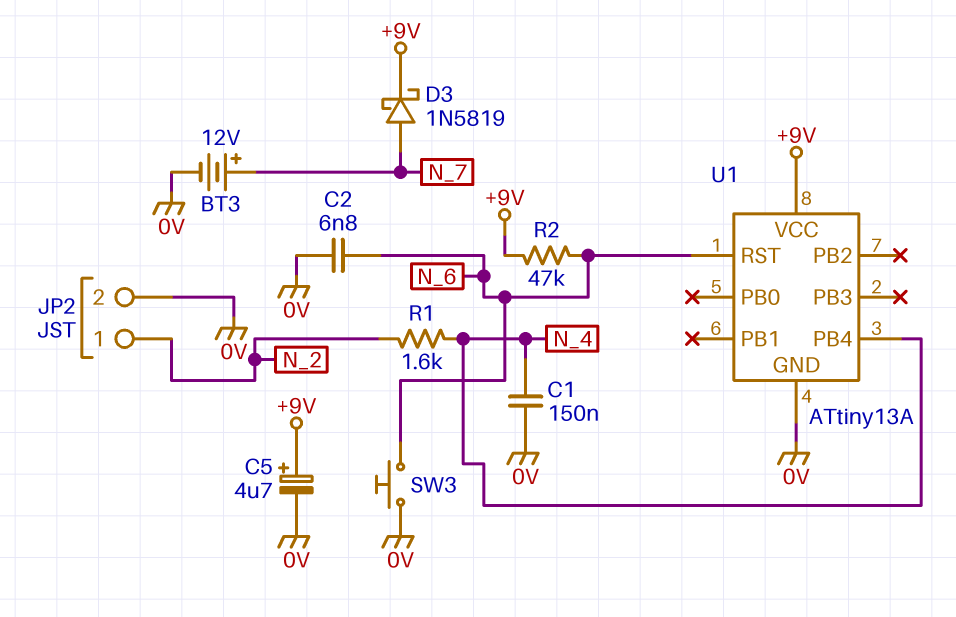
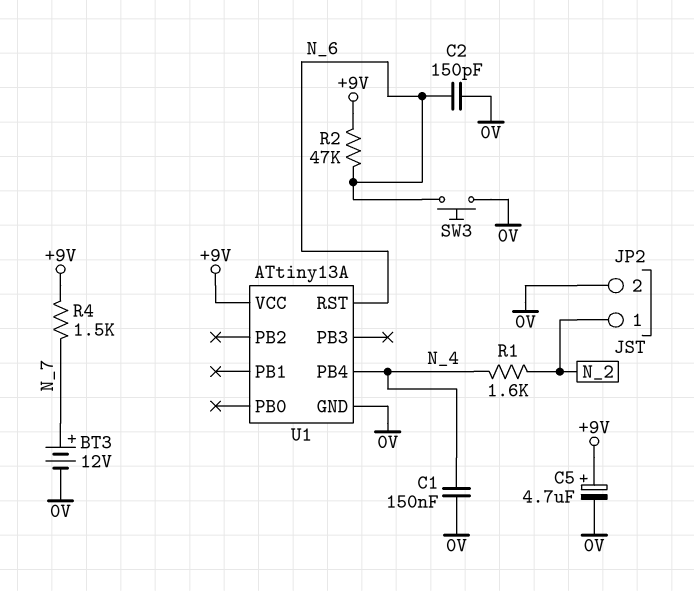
C2: 6.8nF (0V, N_6) -> 150pF (0V, N_6)
D3: schottky 1N5819 (A N_7, K +9V) -> none
R4: none -> 1.5k (+9V, N_7)

